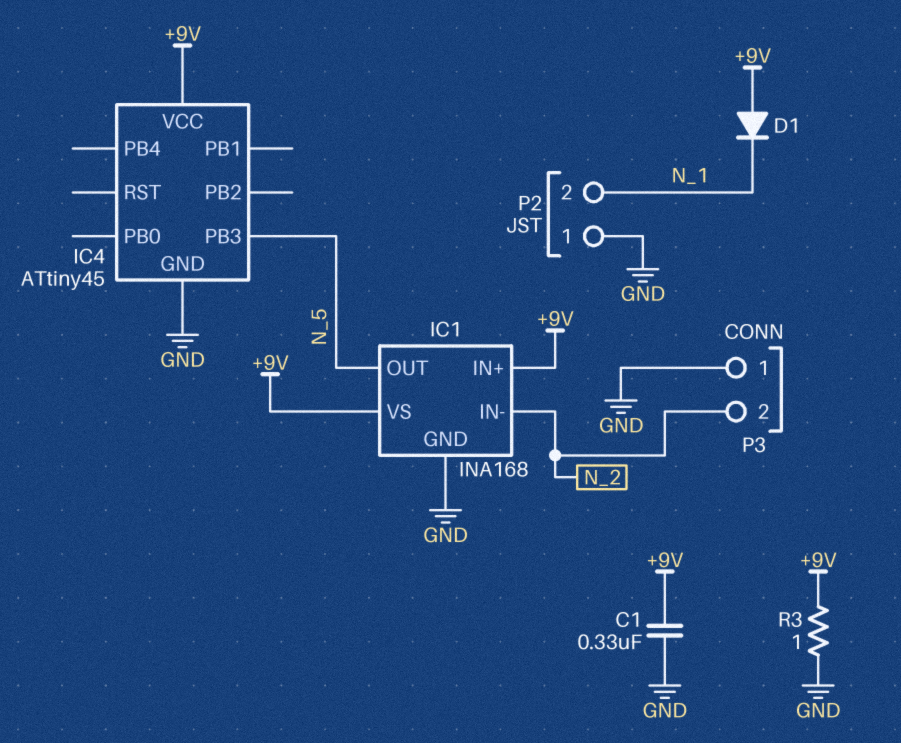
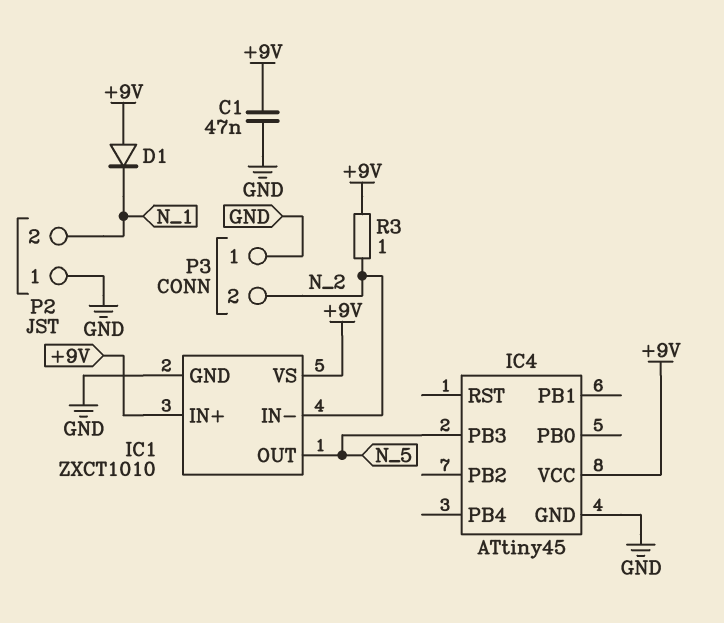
C1: 330nF (+9V, GND) -> 47nF (+9V, GND)
IC1: INA168 -> ZXCT1010
R3: 1 (+9V, GND) -> 1 (+9V, N_2)

